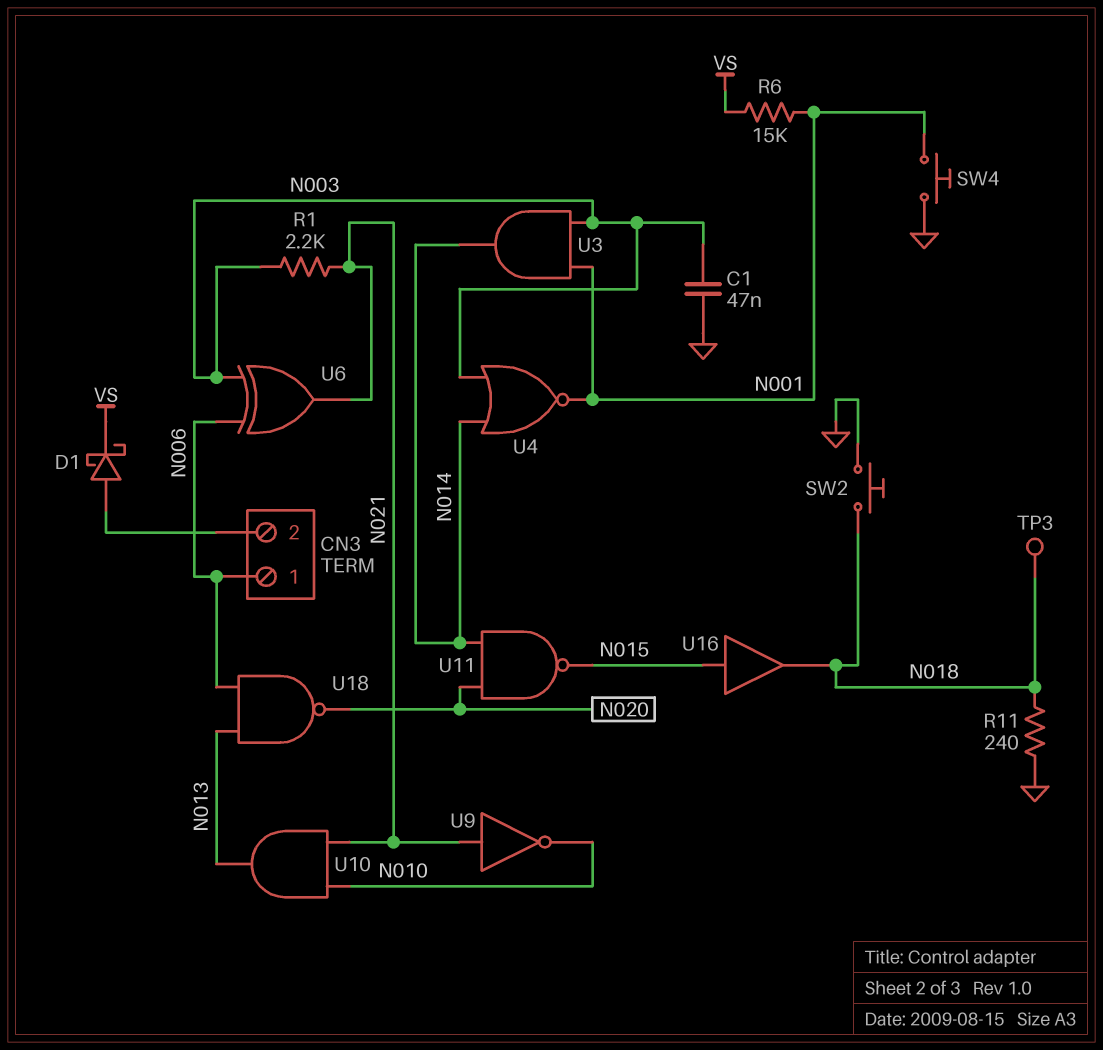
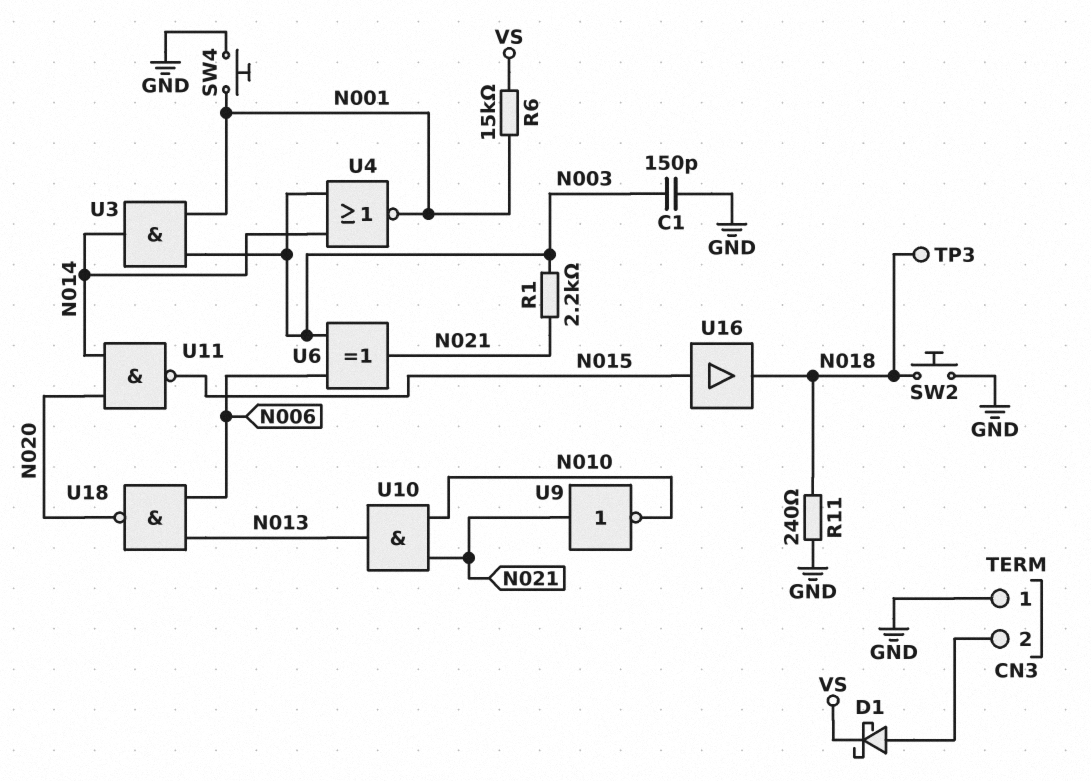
C1: 47nF (GND, N003) -> 150pF (GND, N003)
CN3 pin 1: N006 -> GND

